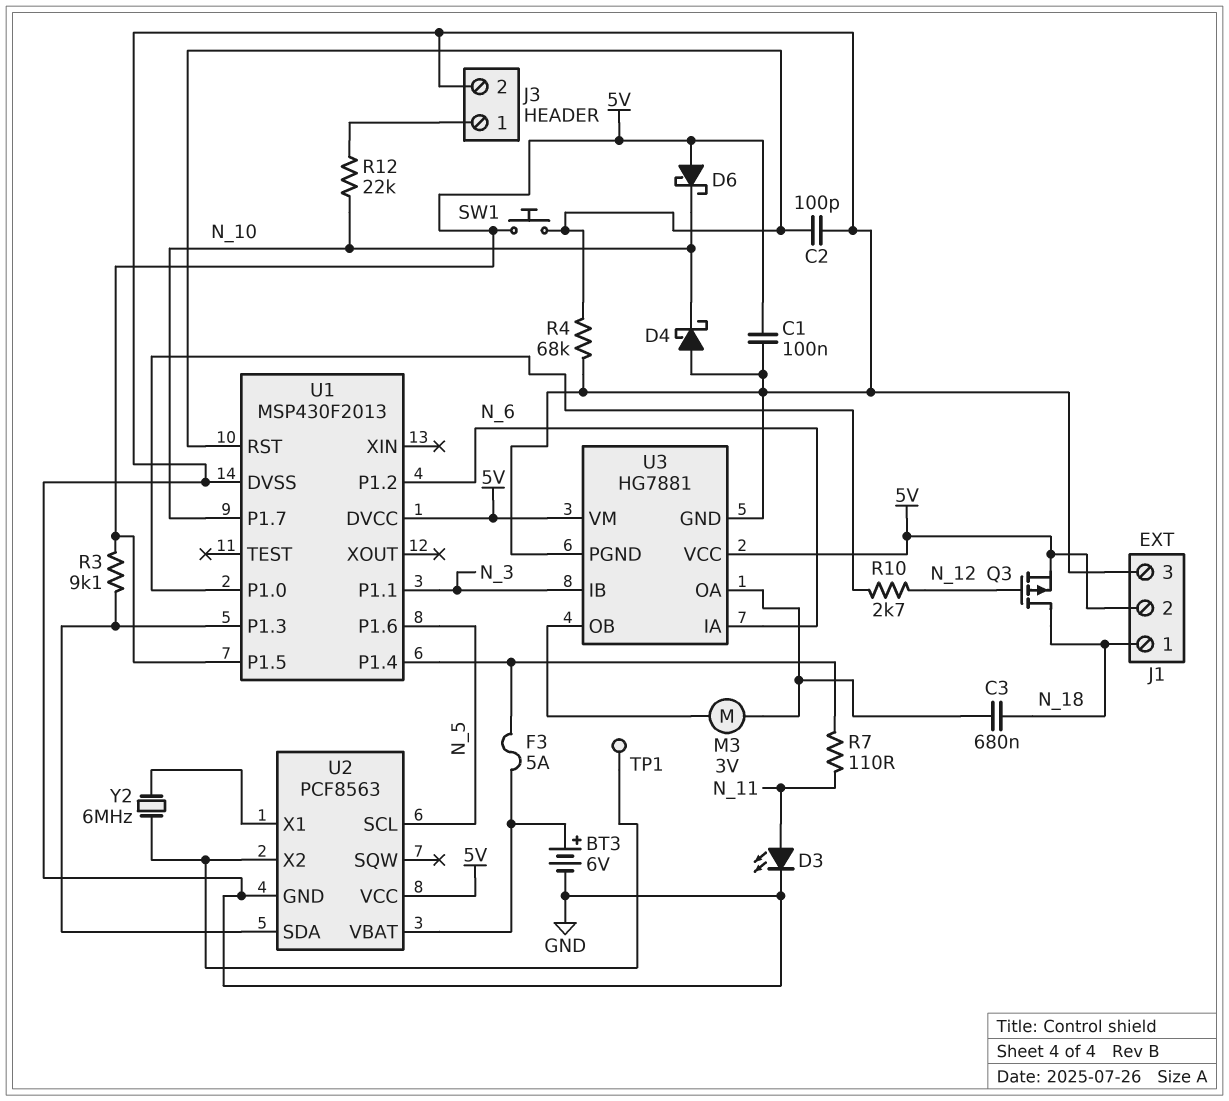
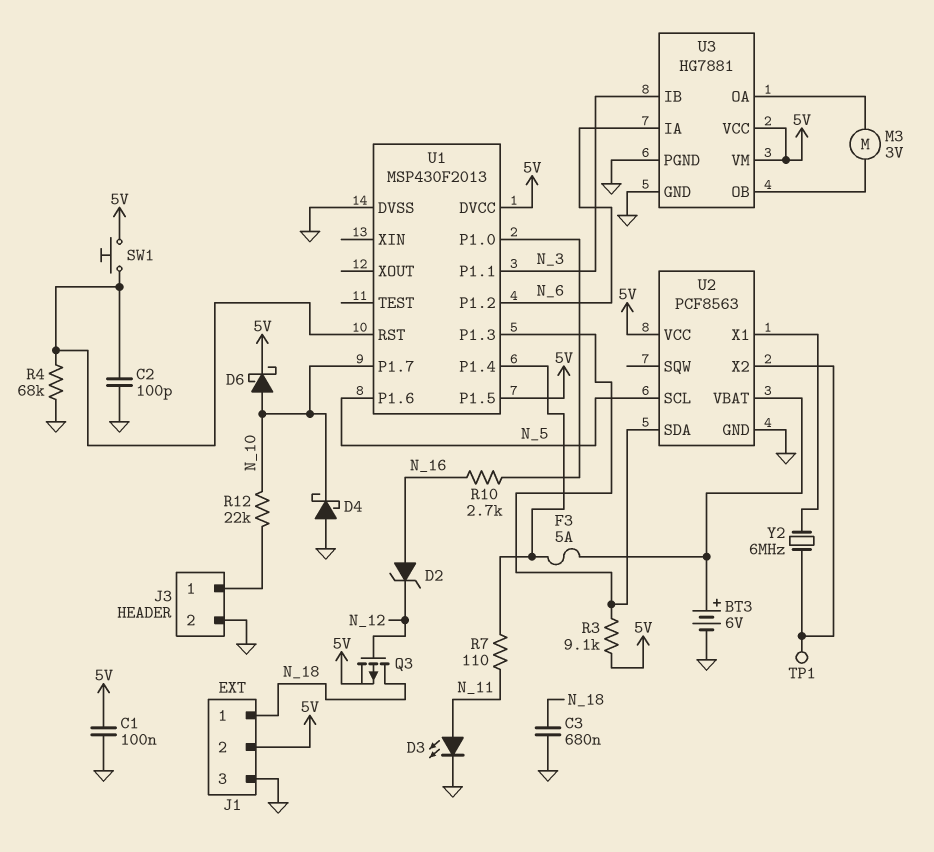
C3: 680nF (N_18, U3/OA) -> 680nF (GND, N_18)
D2: none -> zener (A N_16, K N_12)
D6: schottky (A 5V, K N_10) -> schottky (A N_10, K 5V)
R10: 2.7k (N_12, U1/P1.0) -> 2.7k (N_16, U1/P1.0)

